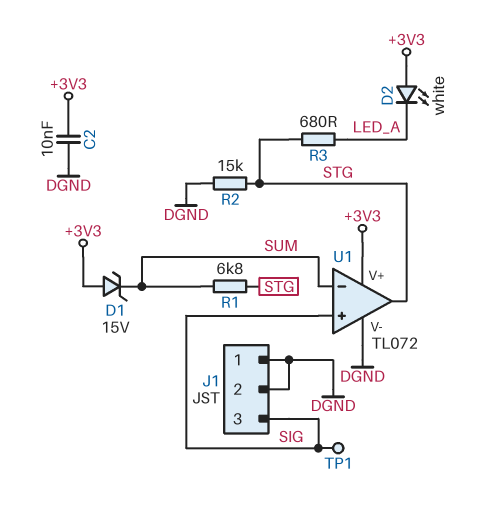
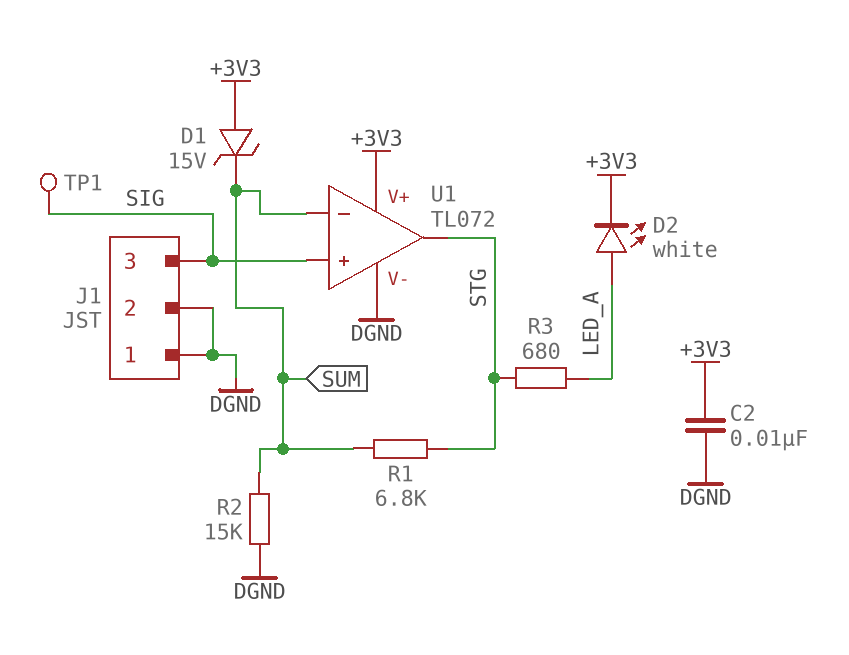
D2: LED white (A +3V3, K LED_A) -> LED white (A LED_A, K +3V3)
R2: 15k (DGND, STG) -> 15k (DGND, SUM)

